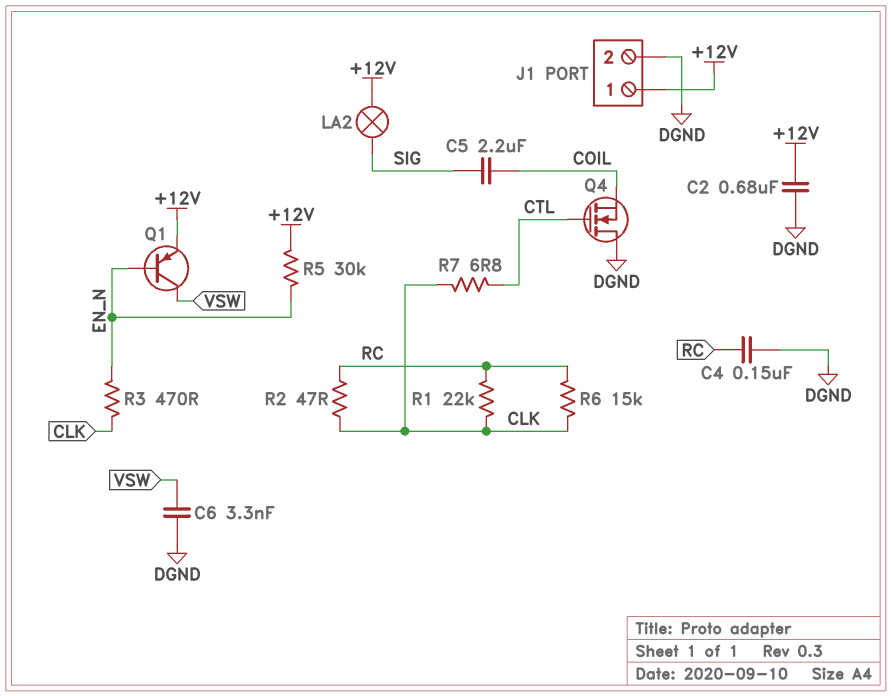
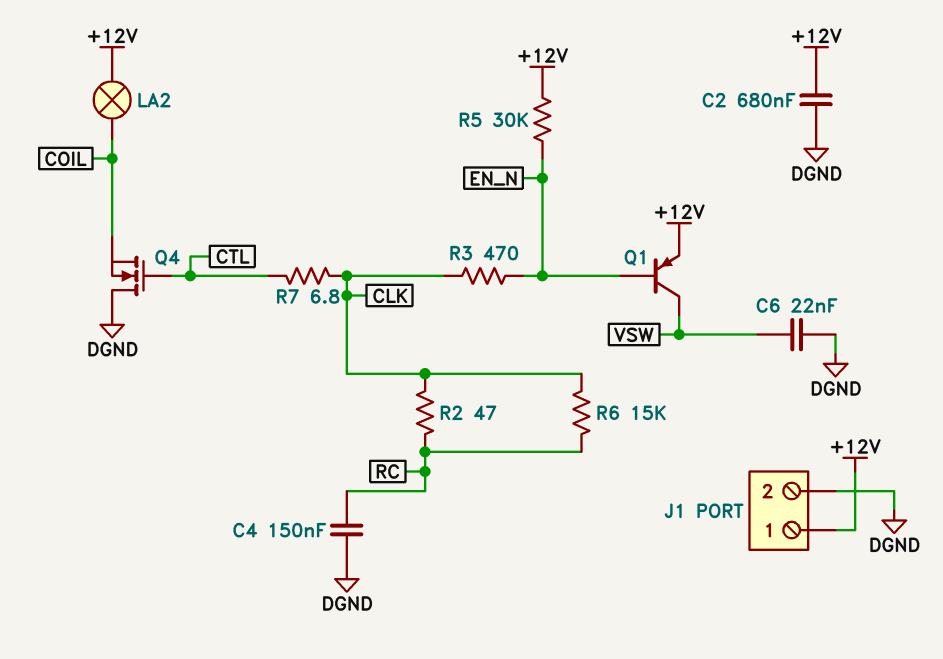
C5: 2.2uF (COIL, SIG) -> none
C6: 3.3nF (DGND, VSW) -> 22nF (DGND, VSW)
LA2: lamp (+12V, SIG) -> lamp (+12V, COIL)
R1: 22k (CLK, RC) -> none

